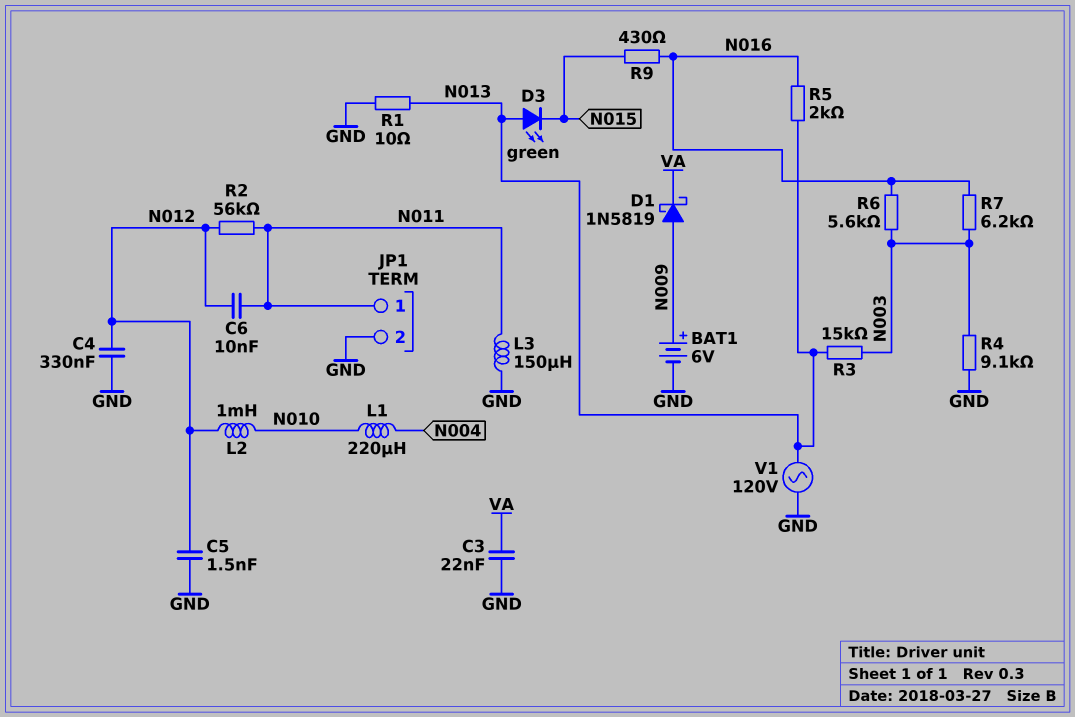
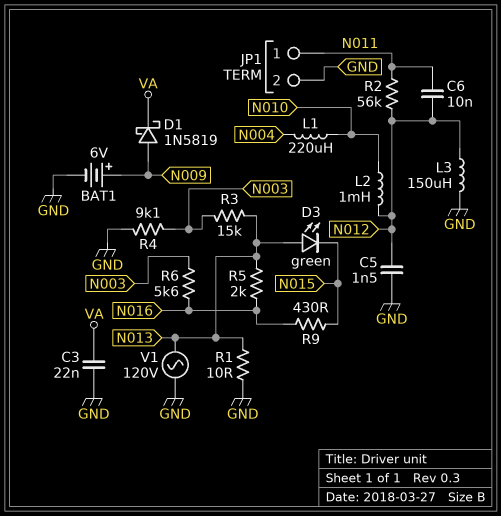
C4: 330nF (GND, N012) -> none
L3: 150uH (GND, N011) -> 150uH (GND, N012)
R7: 6.2k (N003, N016) -> none

